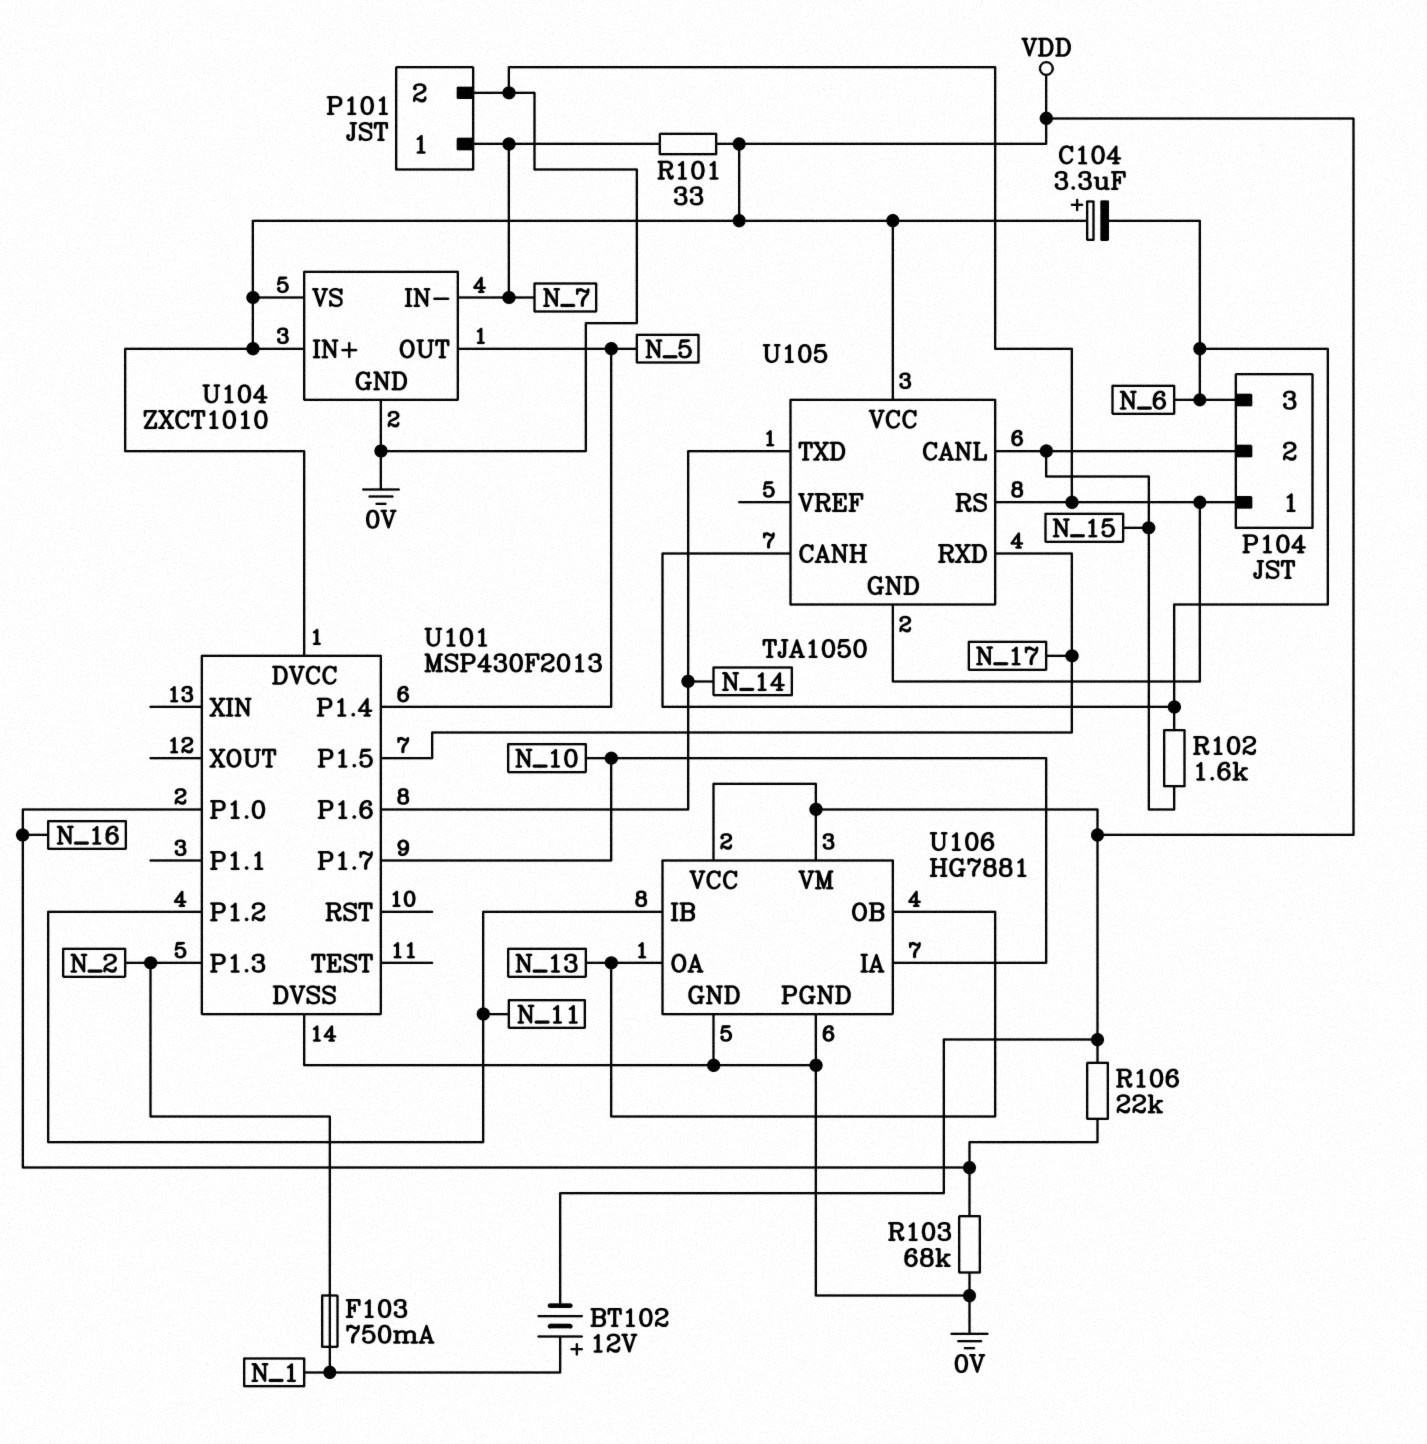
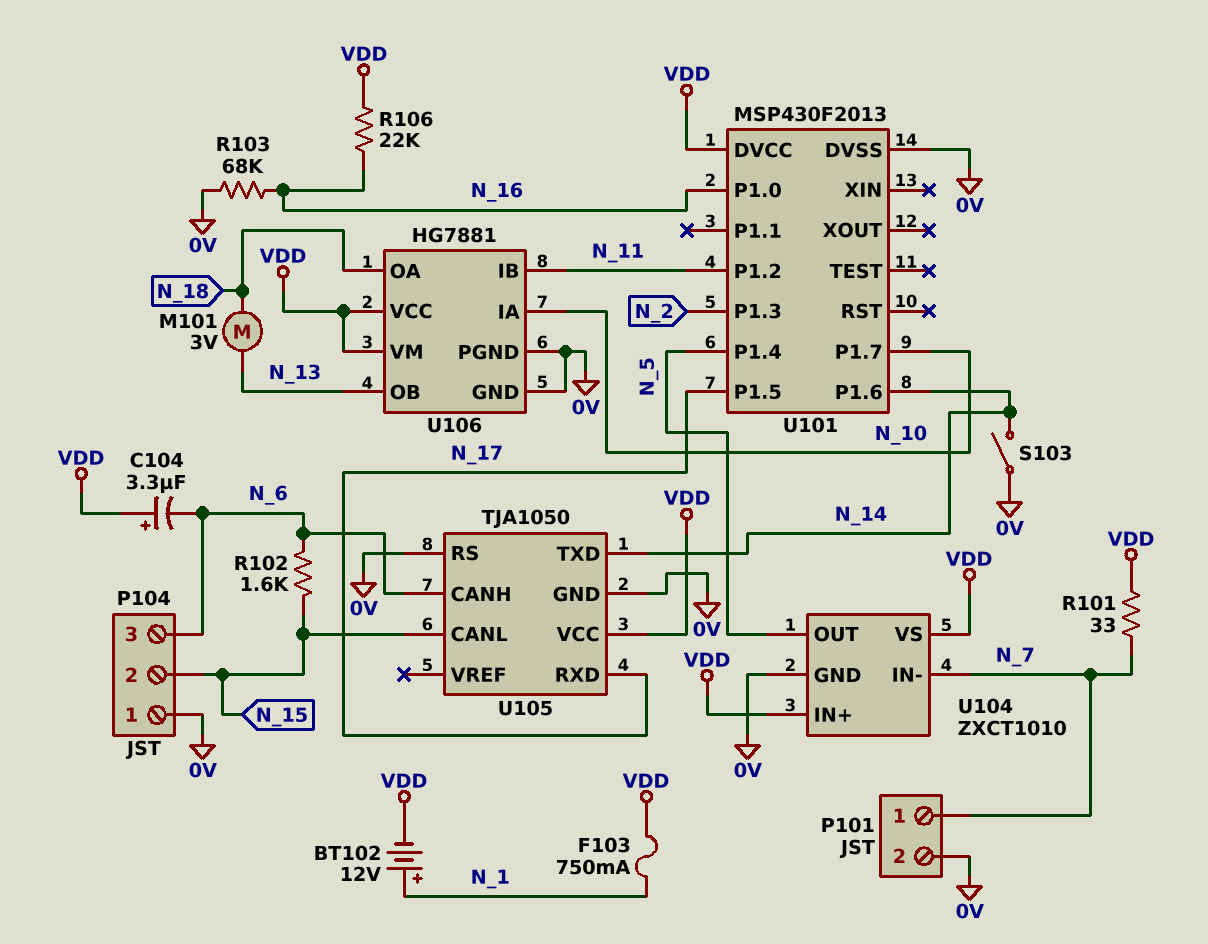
F103: 750mA (N_1, N_2) -> 750mA (N_1, VDD)
M101: none -> motor 3V (N_13, N_18)
S103: none -> switch (0V, N_14)
U106 pin OA: N_13 -> N_18

